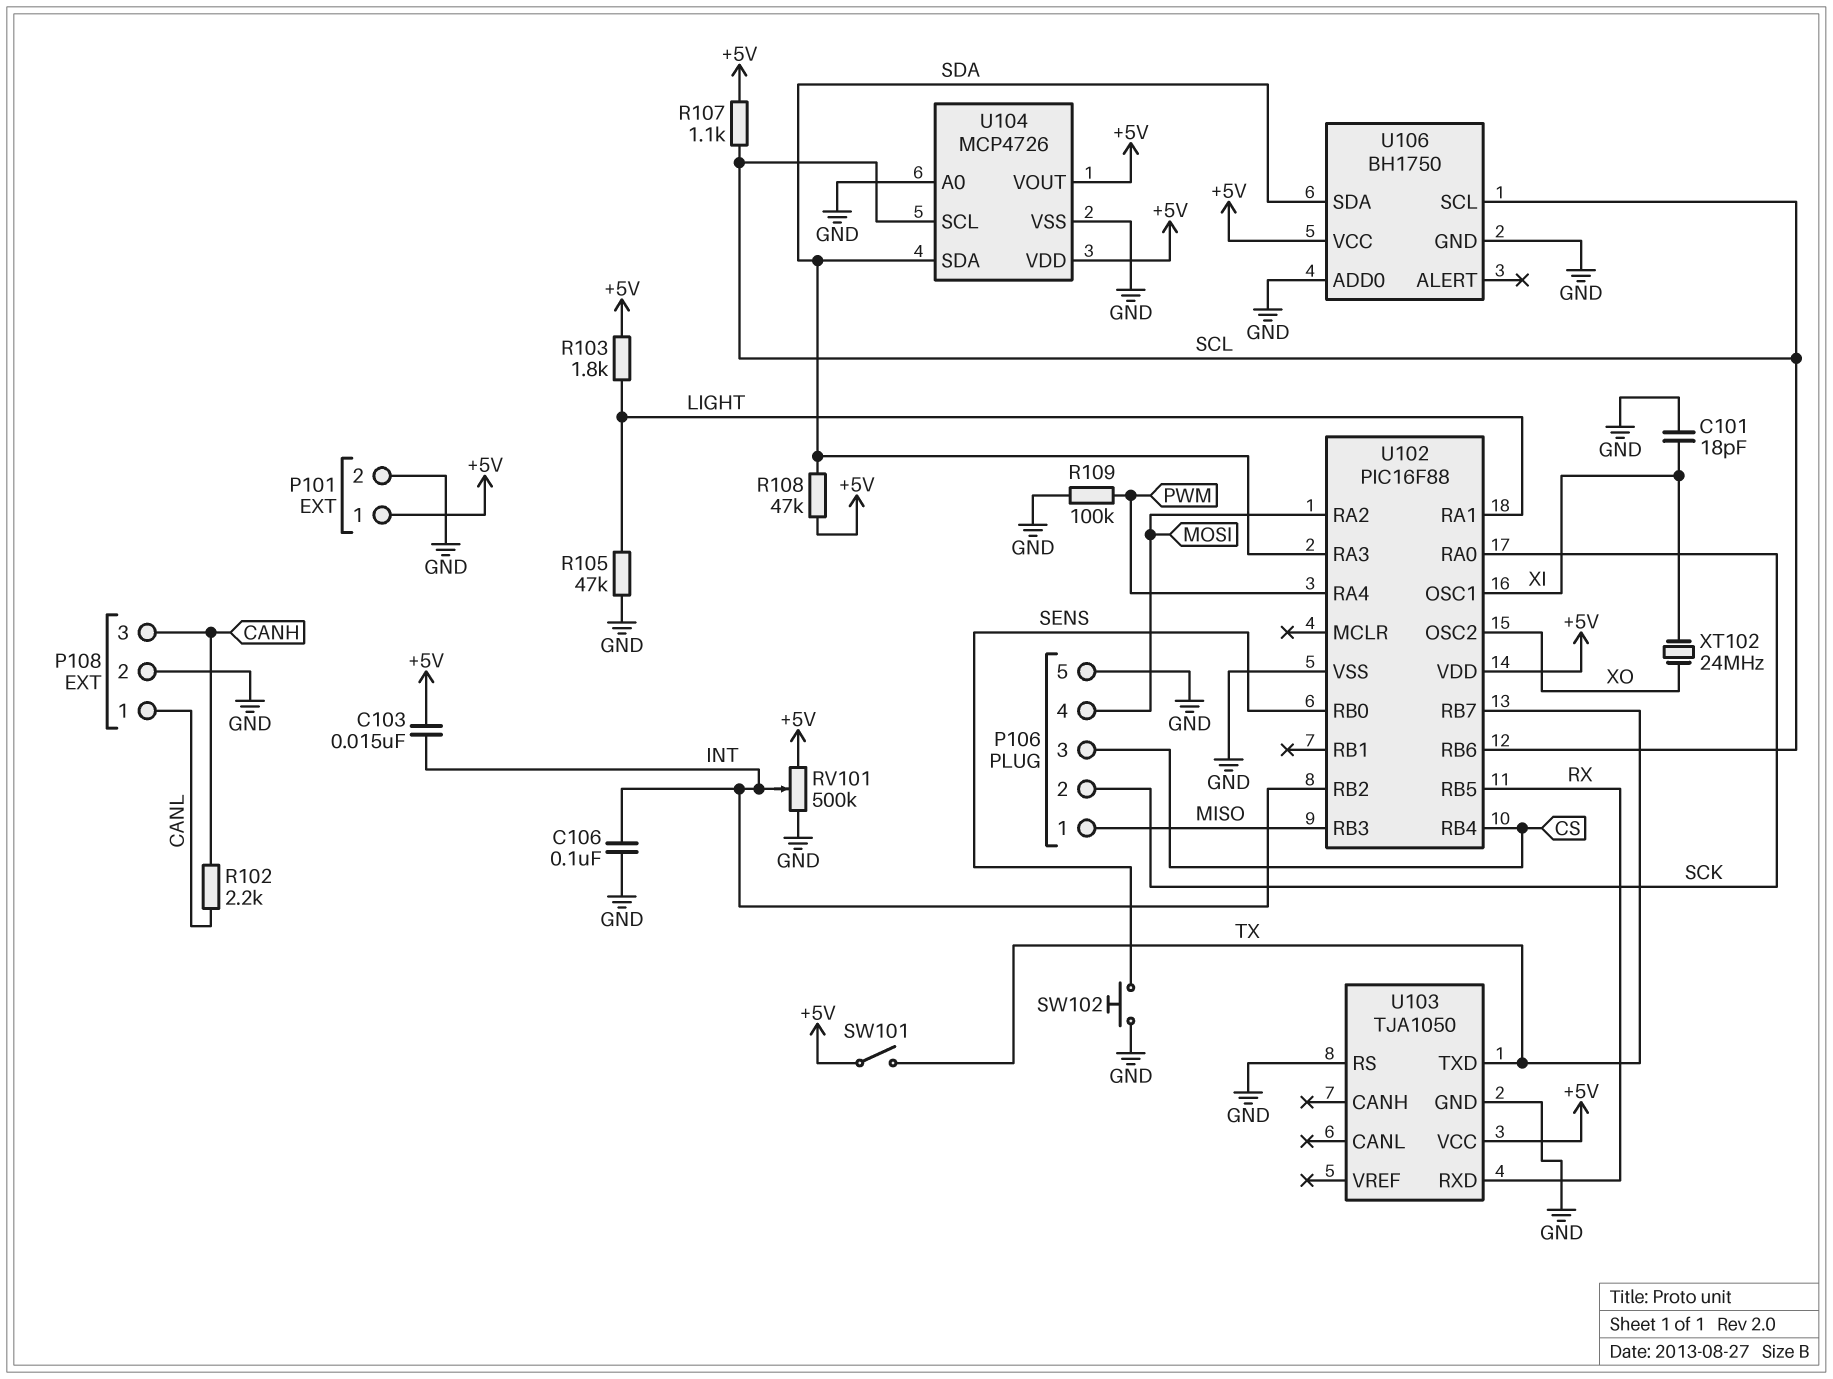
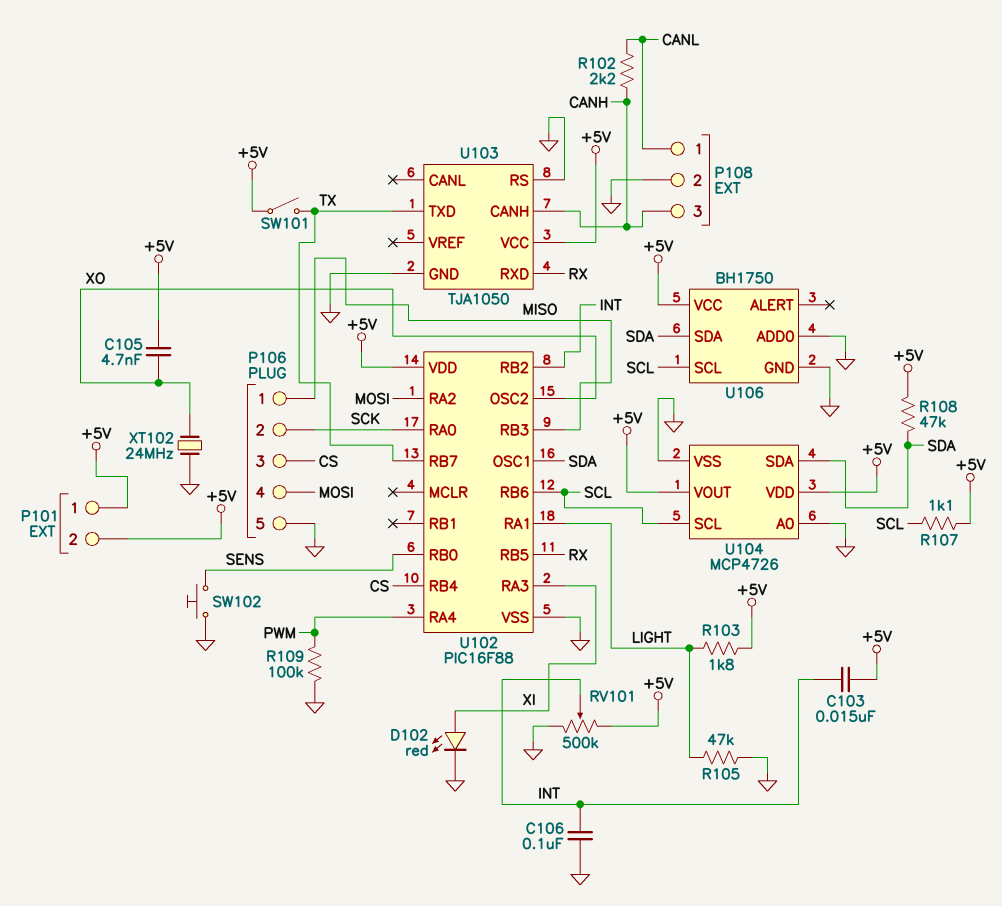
C101: 18pF (GND, XI) -> none
C105: none -> 4.7nF (+5V, XO)
D102: none -> LED red (A XI, K GND)
P101 pin 2: GND -> +5V
U102 pin OSC1: XI -> SDA
U102 pin RA3: SDA -> XI
U103 pin CANH: none -> CANH
XT102: 24MHz (XI, XO) -> 24MHz (GND, XO)

